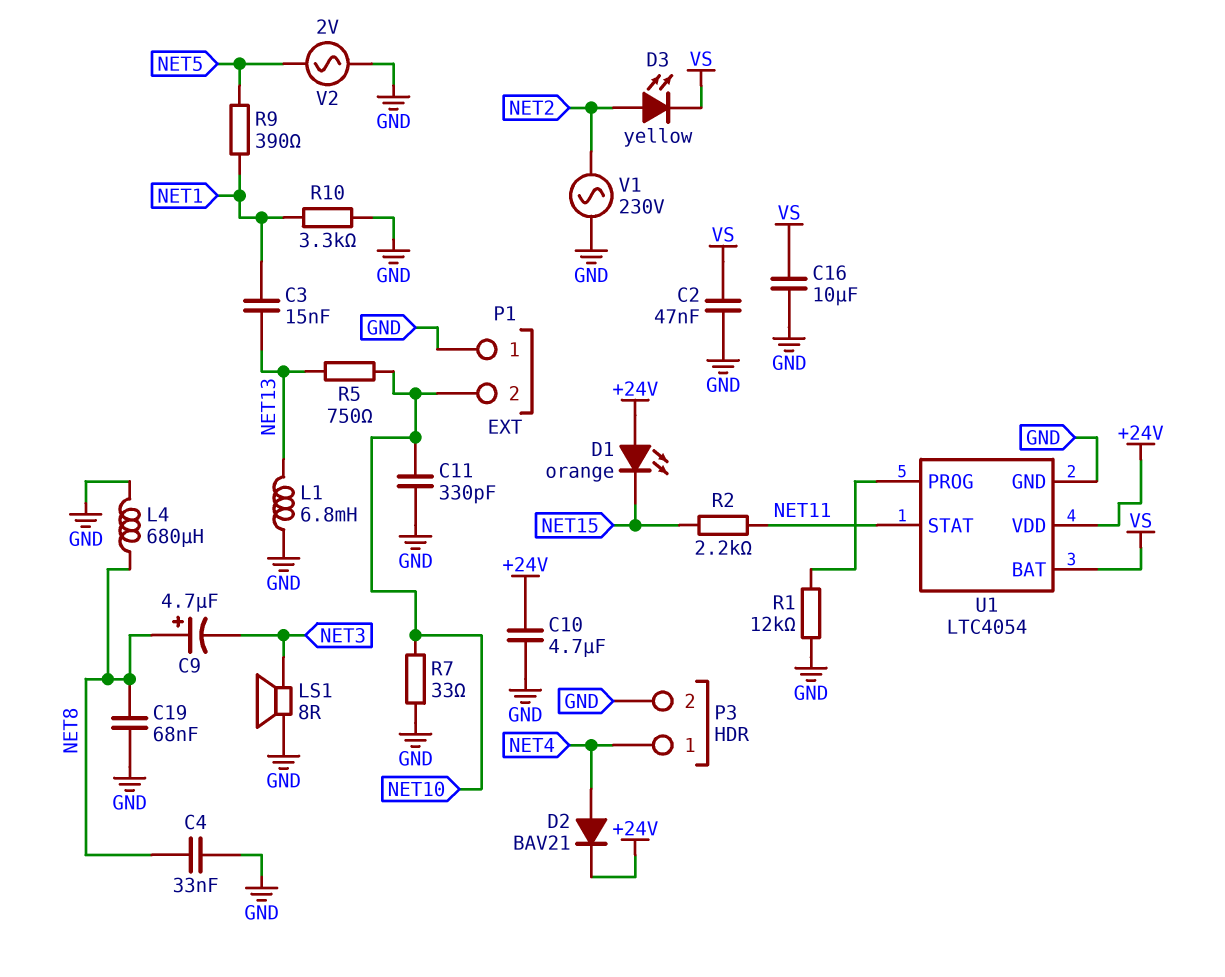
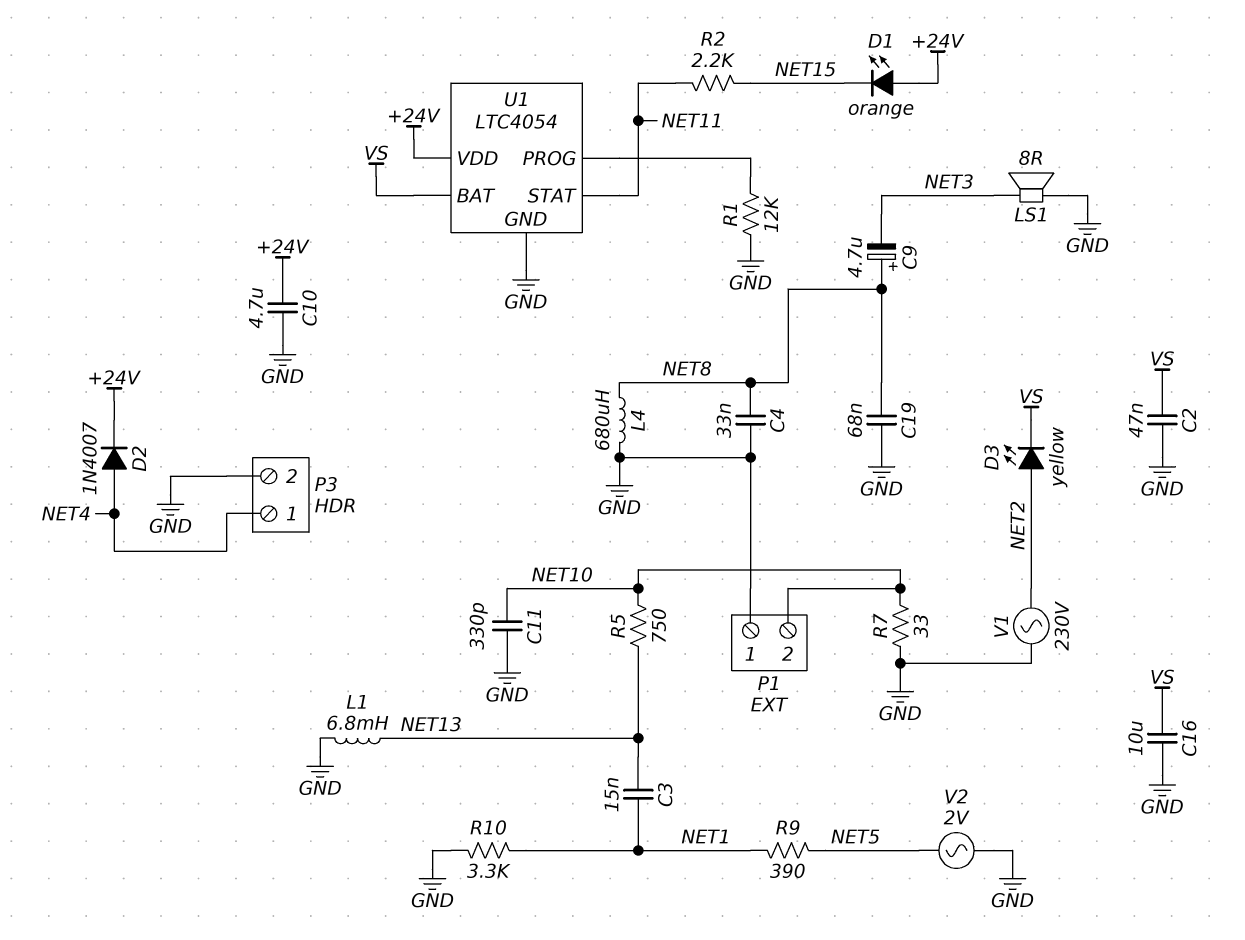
D2: diode BAV21 (A NET4, K +24V) -> diode 1N4007 (A NET4, K +24V)

